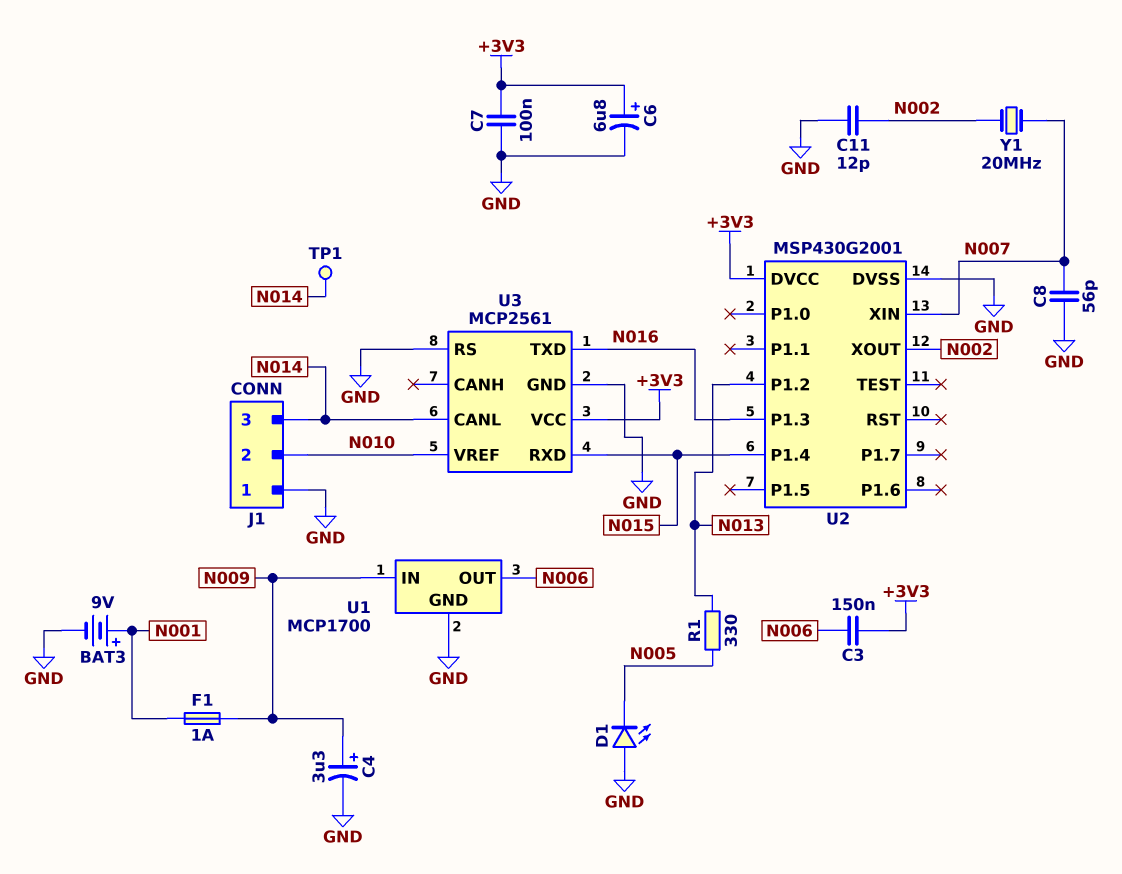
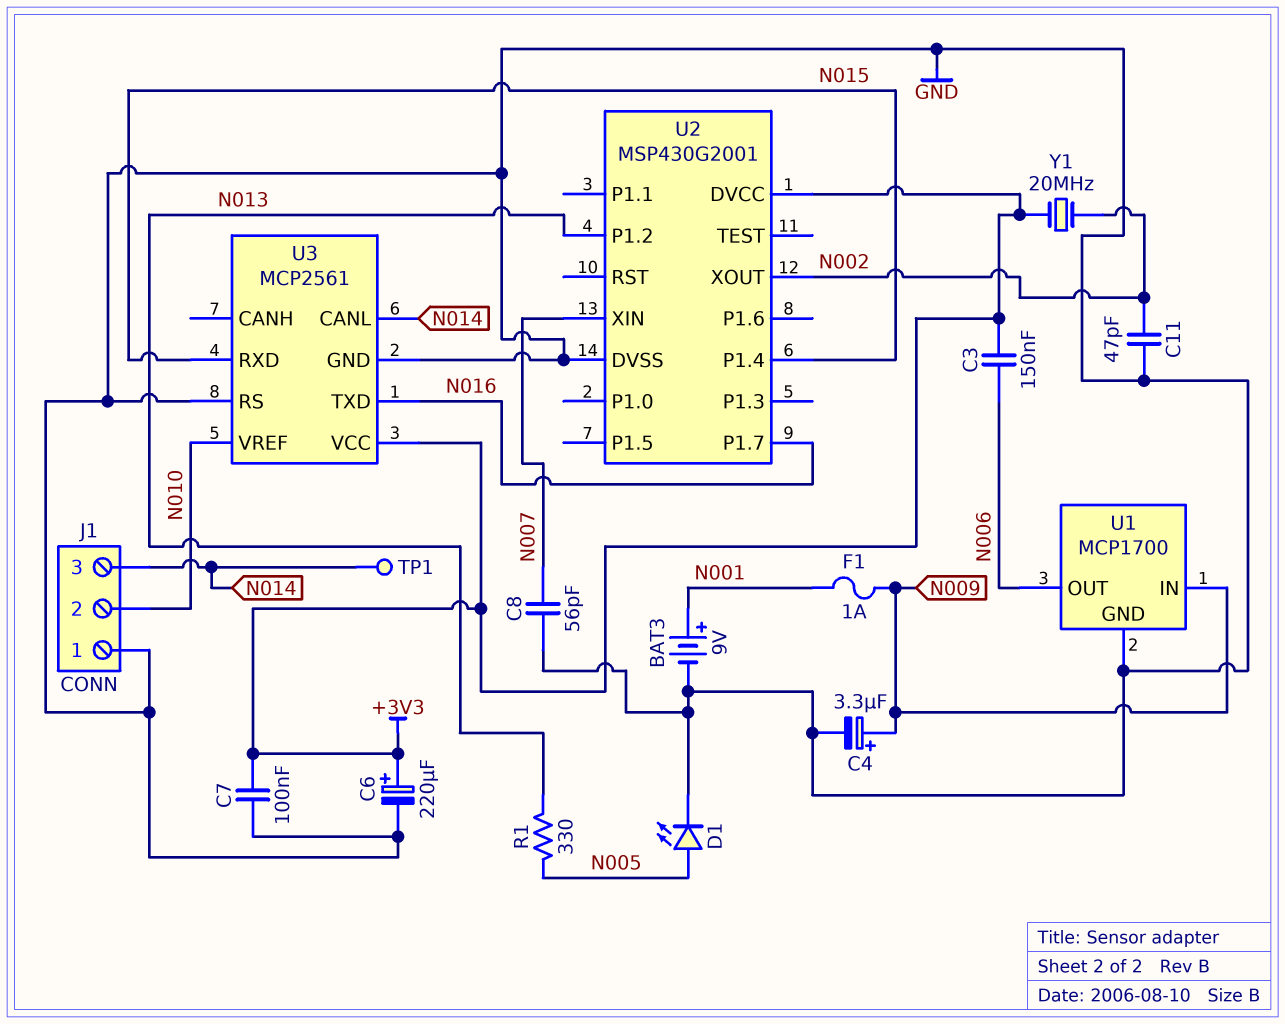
C6: 6.8uF (plus +3V3, minus GND) -> 220uF (plus +3V3, minus GND)
C11: 12pF (GND, N002) -> 47pF (GND, N002)
D1: LED (A GND, K N005) -> LED (A N005, K GND)
U2 pin P1.3: N016 -> none
U2 pin P1.7: none -> N016
Y1: 20MHz (N002, N007) -> 20MHz (+3V3, N002)

